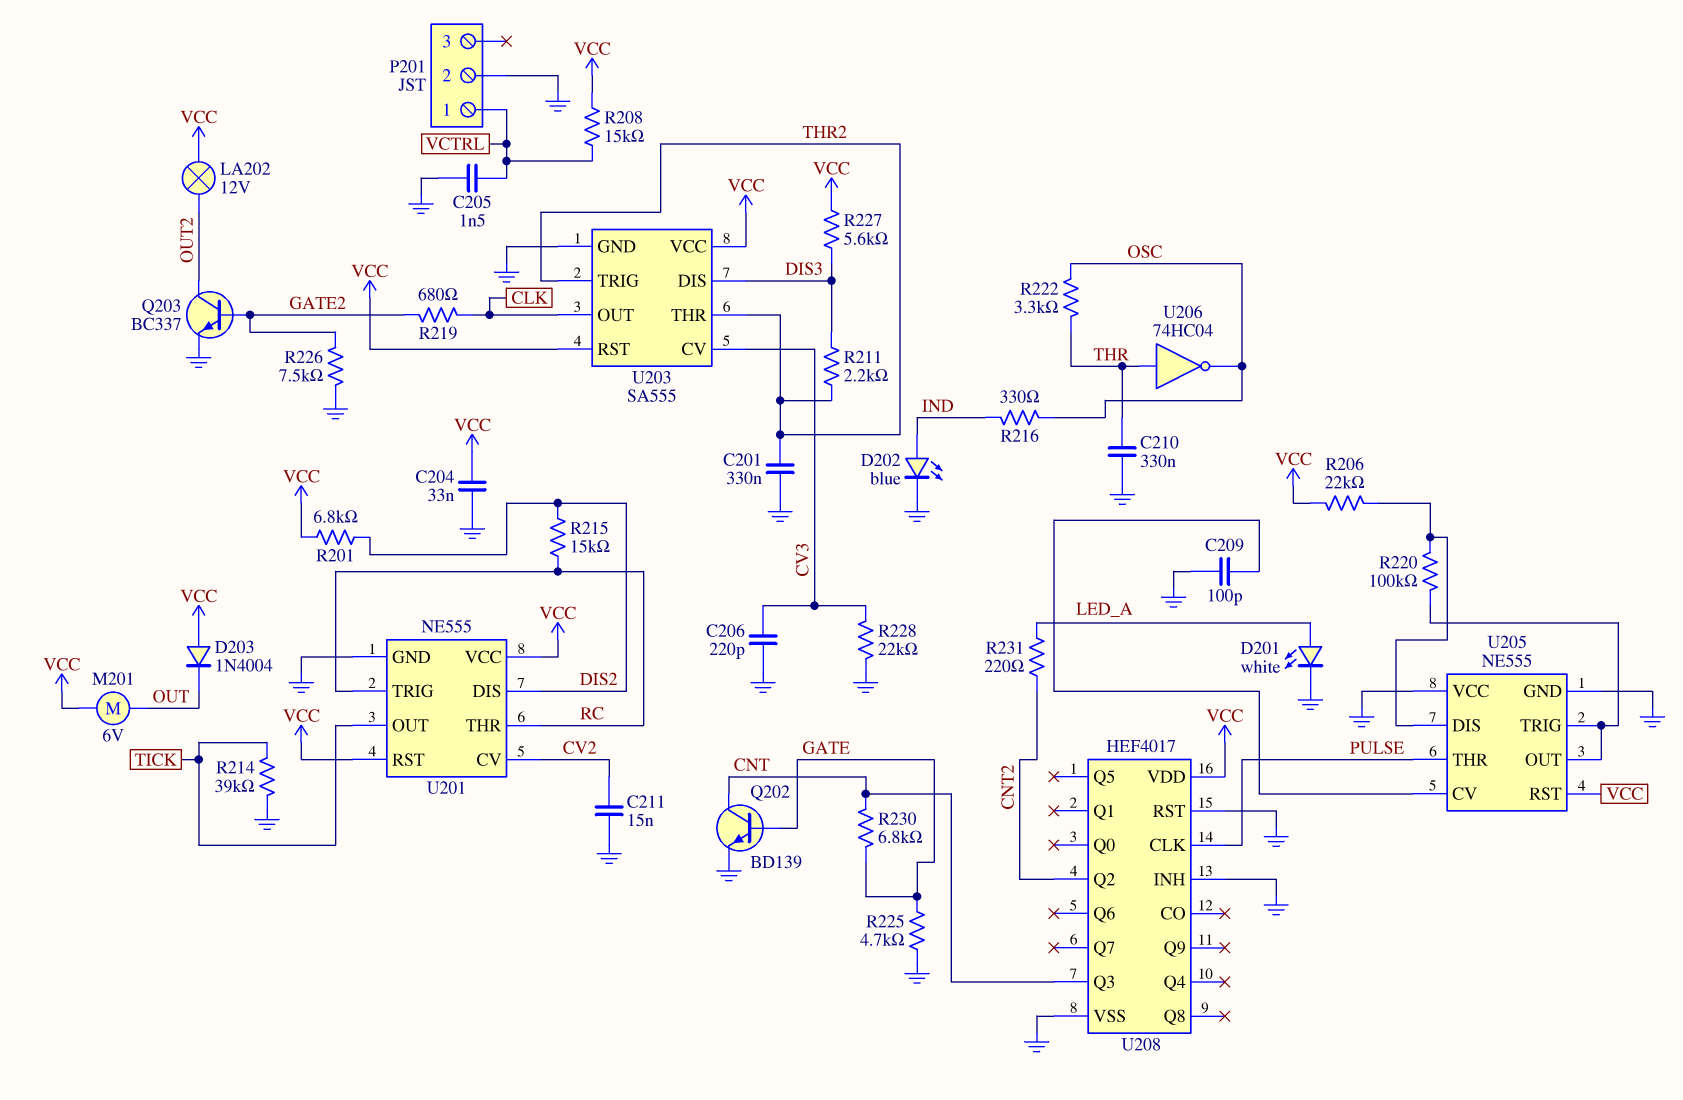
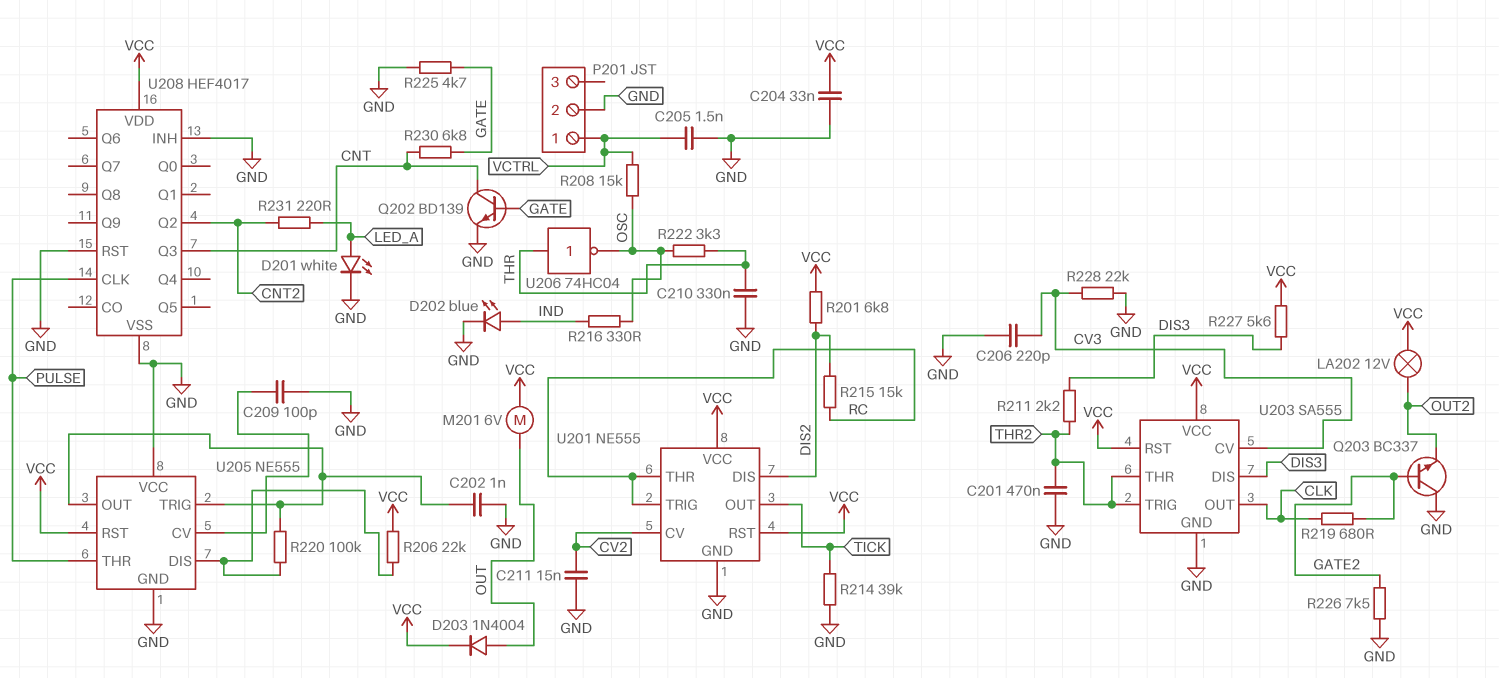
C201: 330nF (GND, THR2) -> 470nF (GND, THR2)
C202: none -> 1nF (GND, U205/OUT)
D203: diode 1N4004 (A VCC, K OUT) -> diode 1N4004 (A OUT, K VCC)
Q203: NPN BC337 (B GATE2, C OUT2, E GND) -> NPN BC337 (B GATE2, C GND, E OUT2)
R208: 15k (VCC, VCTRL) -> 15k (OSC, VCTRL)

